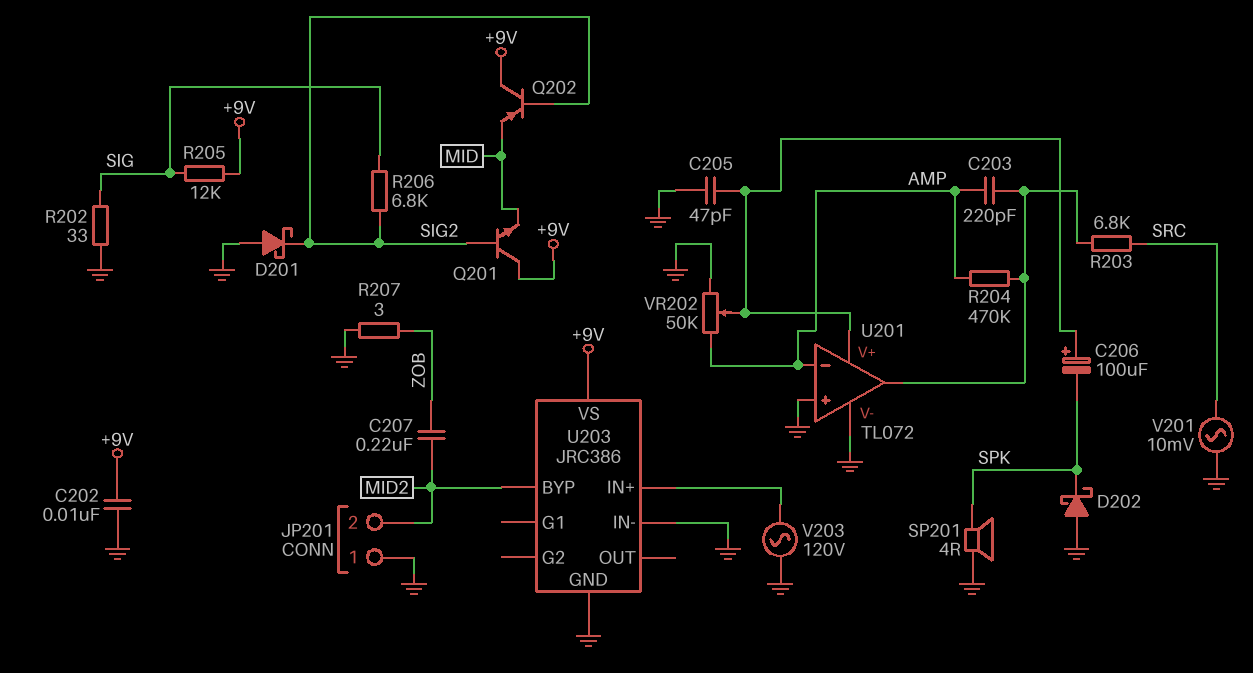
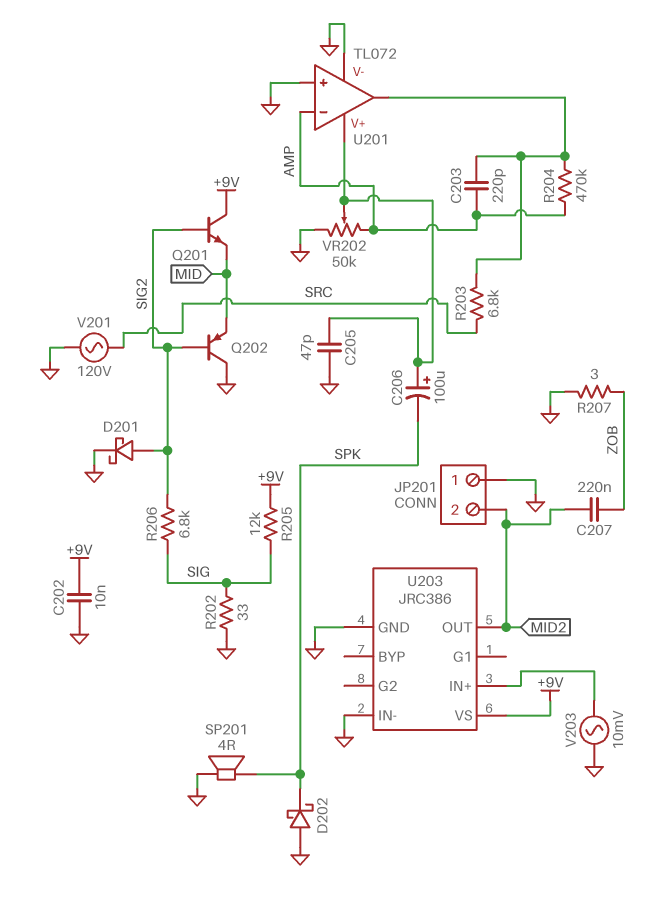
D201: schottky (A GND, K SIG2) -> schottky (A SIG2, K GND)
Q202: PNP (B SIG2, C +9V, E MID) -> PNP (B SIG2, C GND, E MID)
U203 pin BYP: MID2 -> none
U203 pin OUT: none -> MID2
V201: AC 10mV (GND, SRC) -> AC 120V (GND, SRC)
V203: AC 120V (GND, U203/IN+) -> AC 10mV (GND, U203/IN+)

